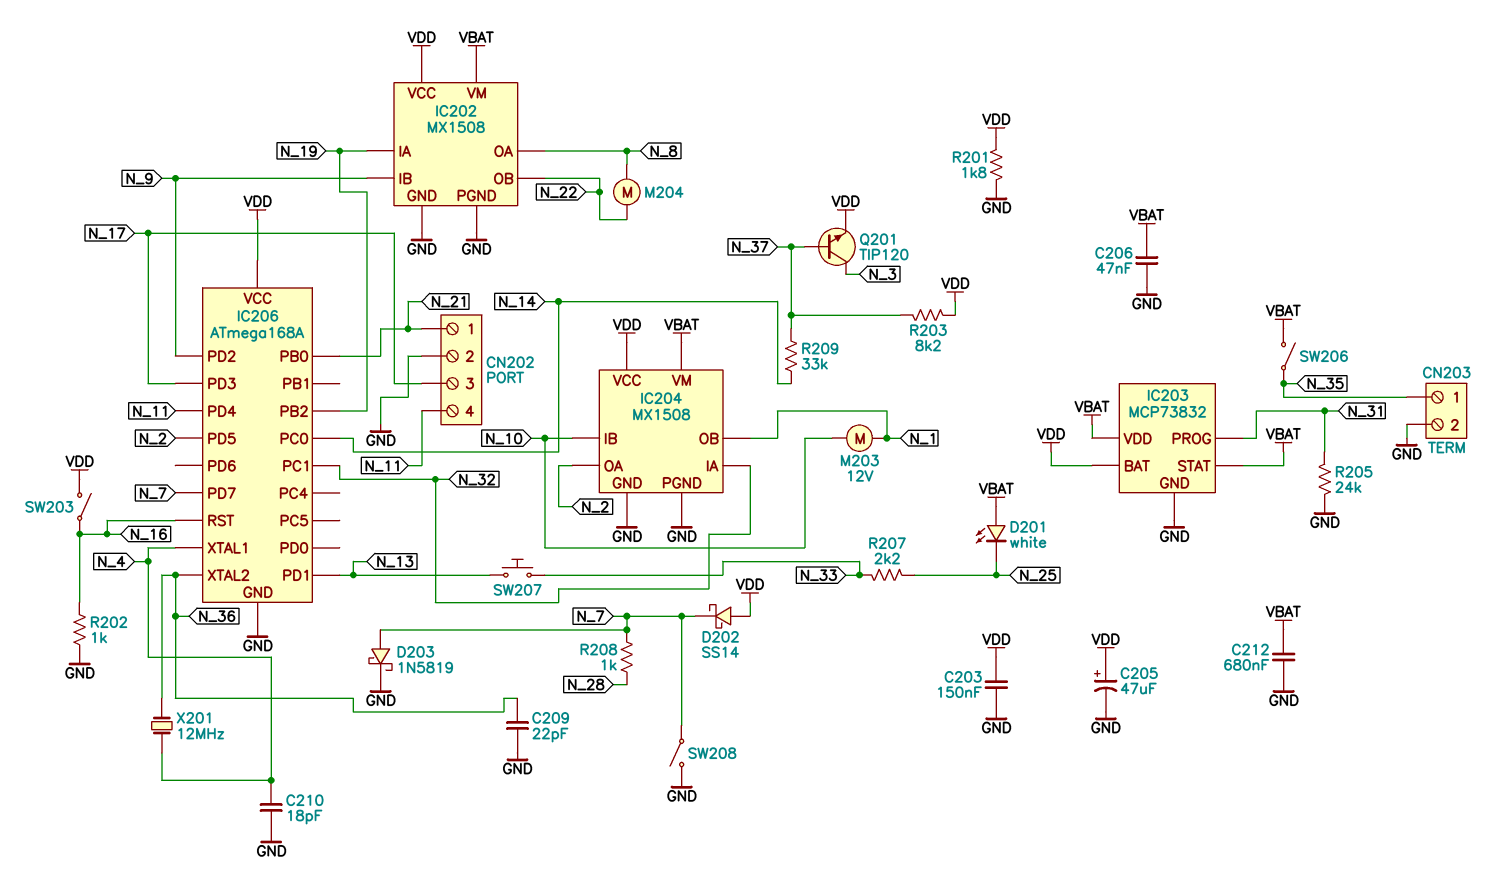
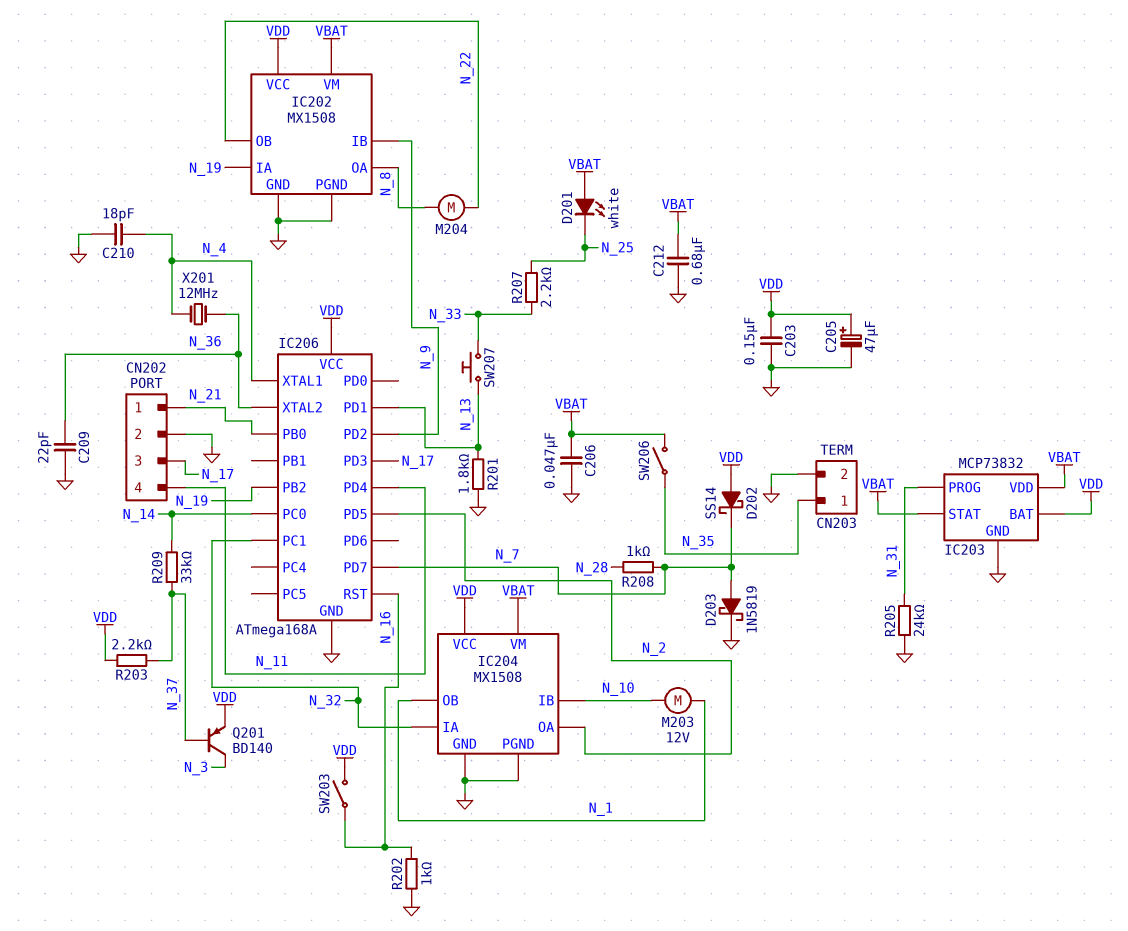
Q201: NPN TIP120 (B N_37, C N_3, E VDD) -> PNP BD140 (B N_37, C N_3, E VDD)
R201: 1.8k (GND, VDD) -> 1.8k (GND, N_13)
R203: 8.2k (N_37, VDD) -> 2.2k (N_37, VDD)
SW208: switch (GND, N_7) -> none

